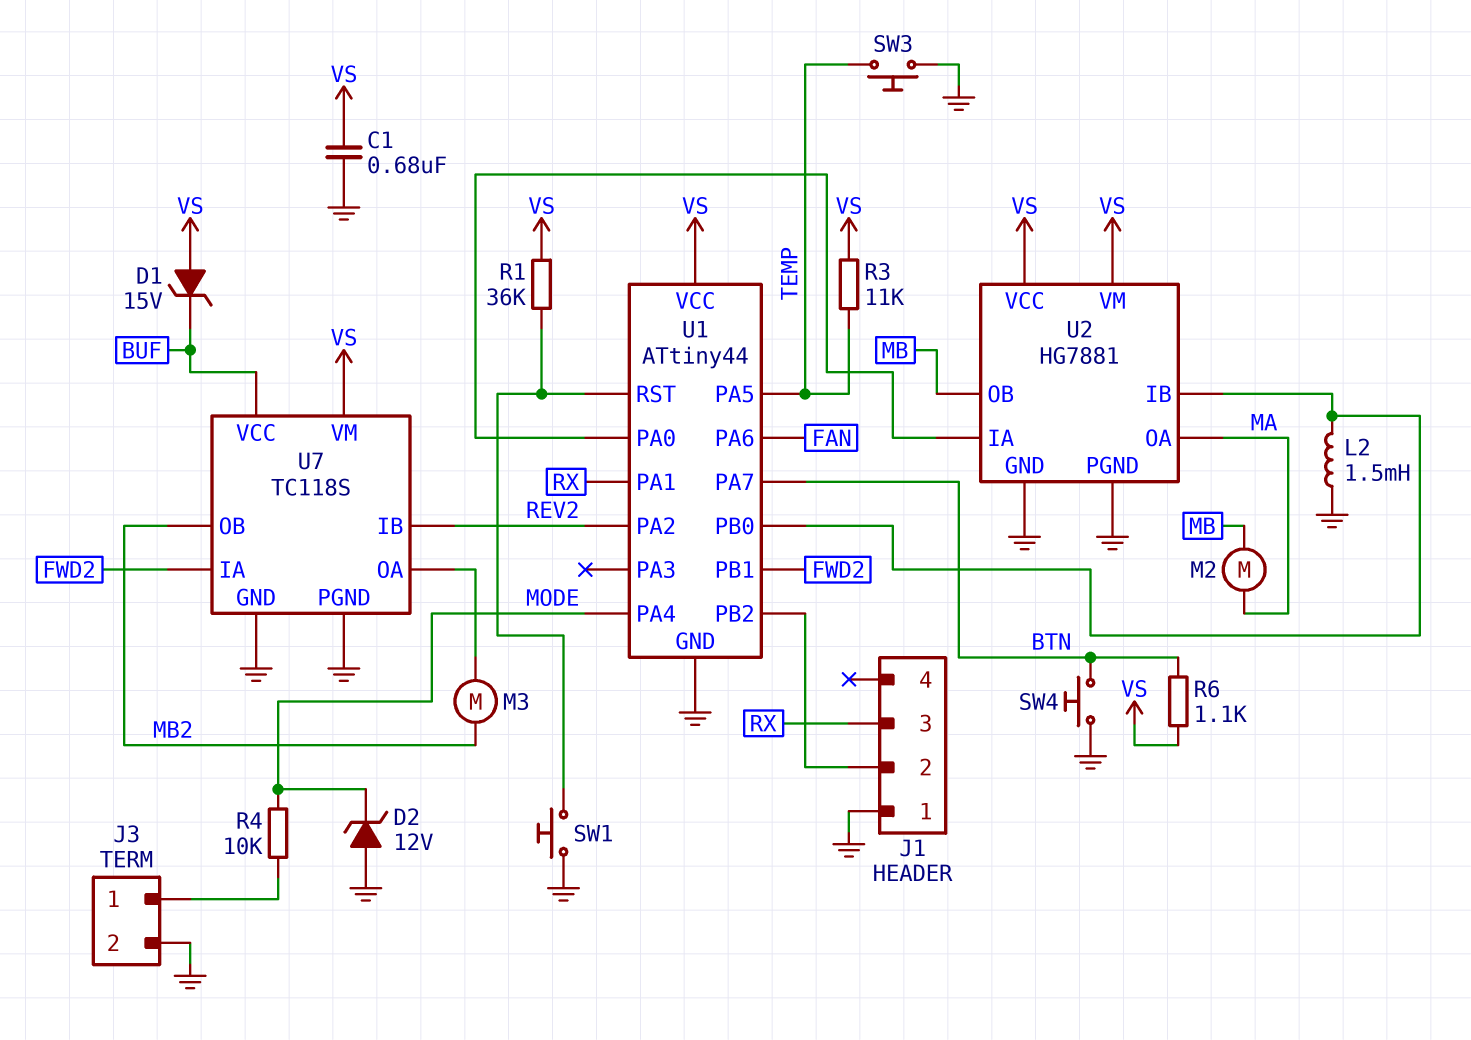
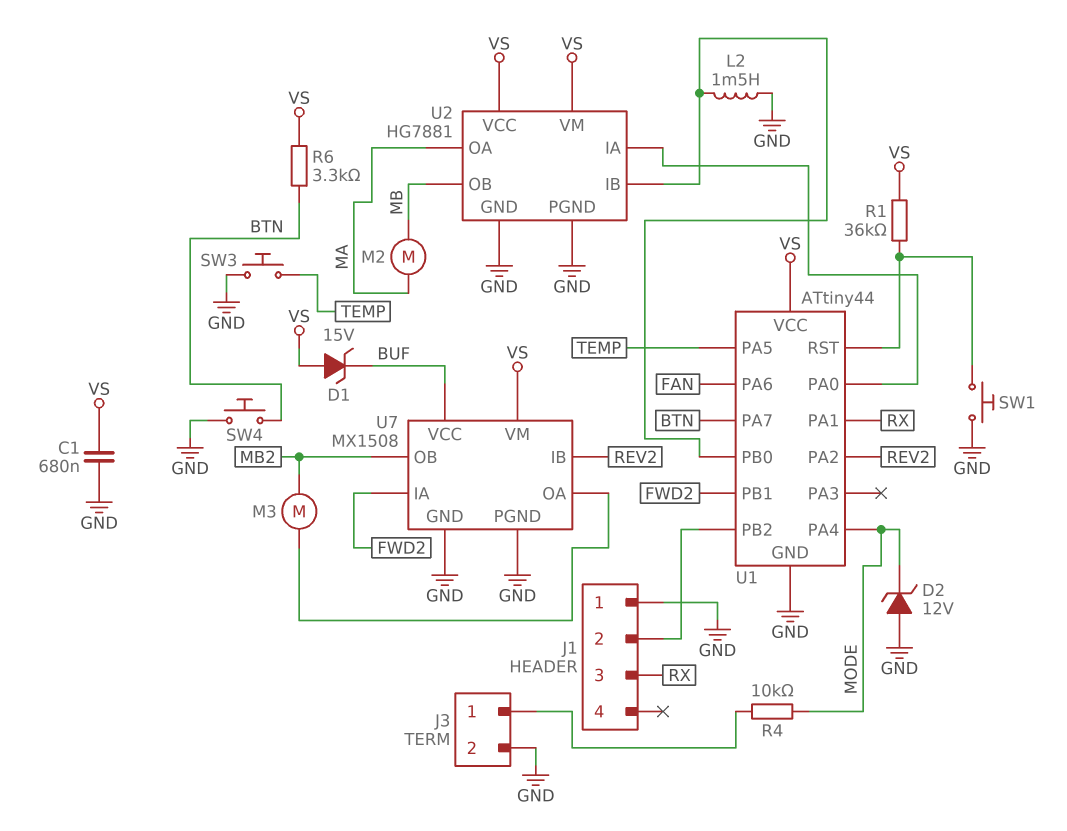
R3: 11k (TEMP, VS) -> none
R6: 1.1k (BTN, VS) -> 3.3k (BTN, VS)
U7: TC118S -> MX1508

